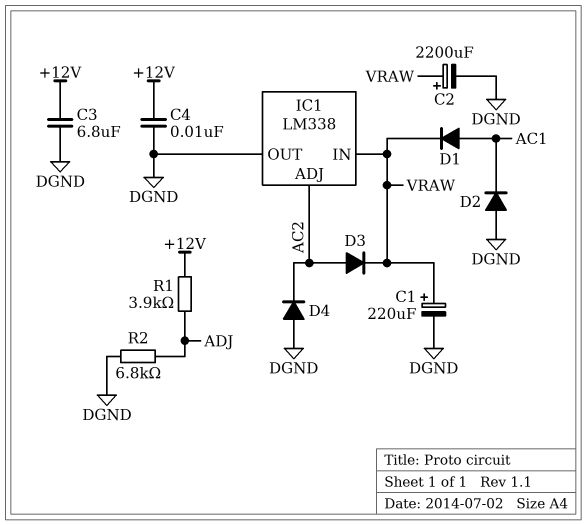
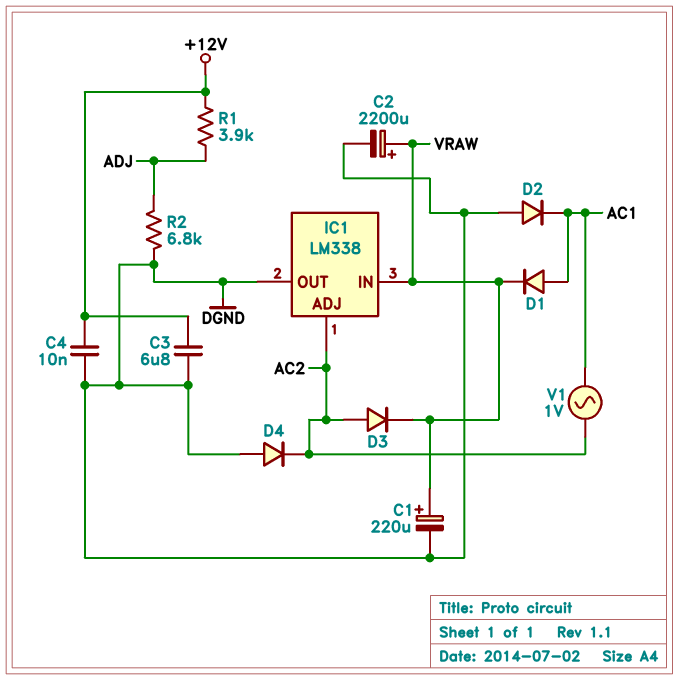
V1: none -> AC 1V (AC1, AC2)

